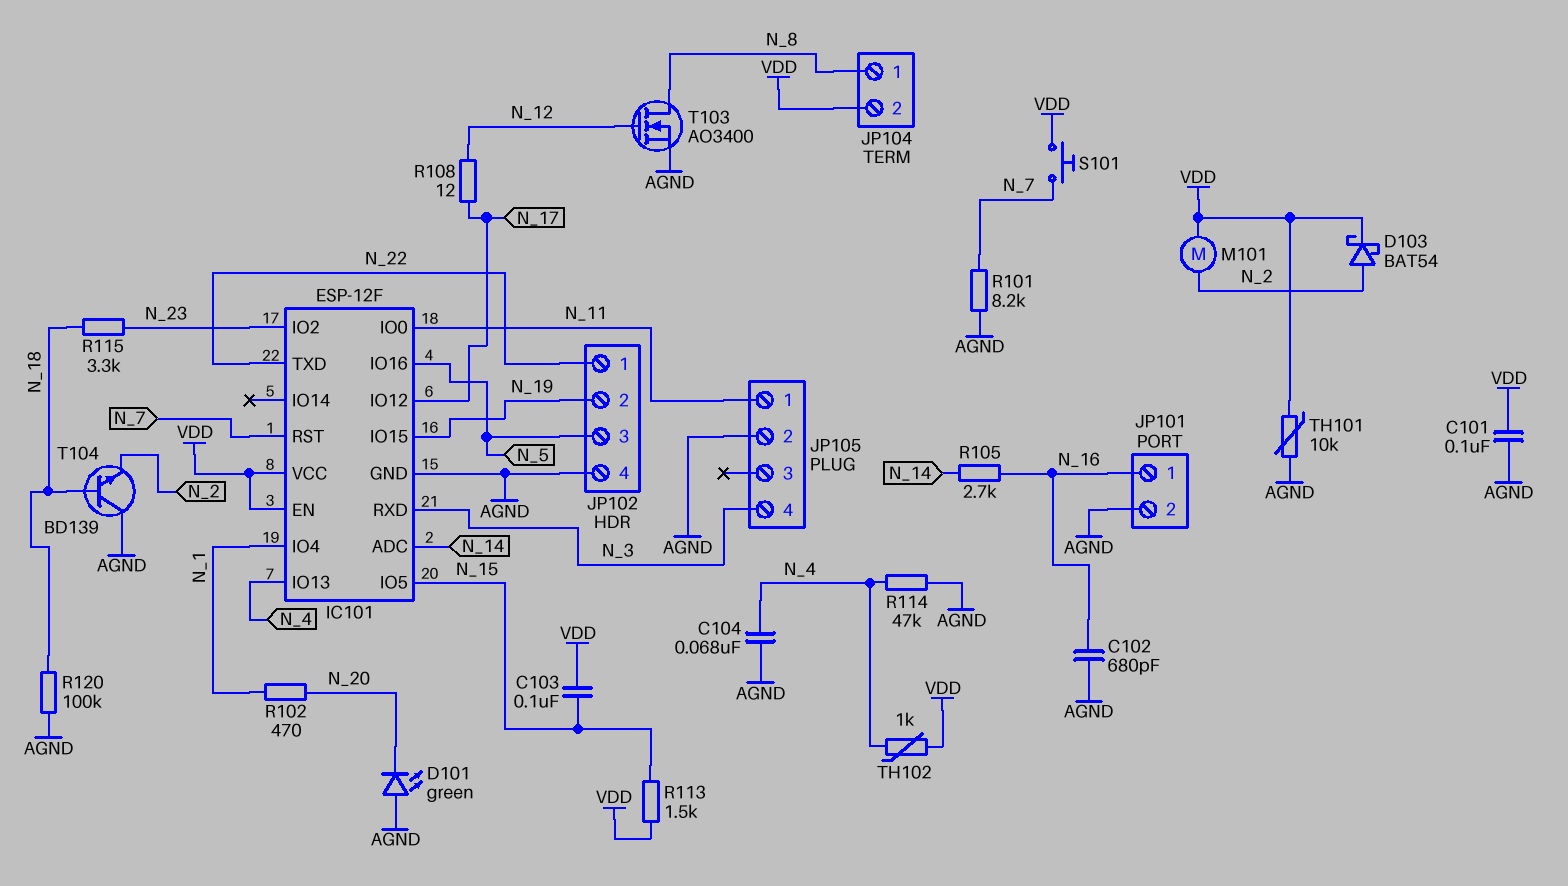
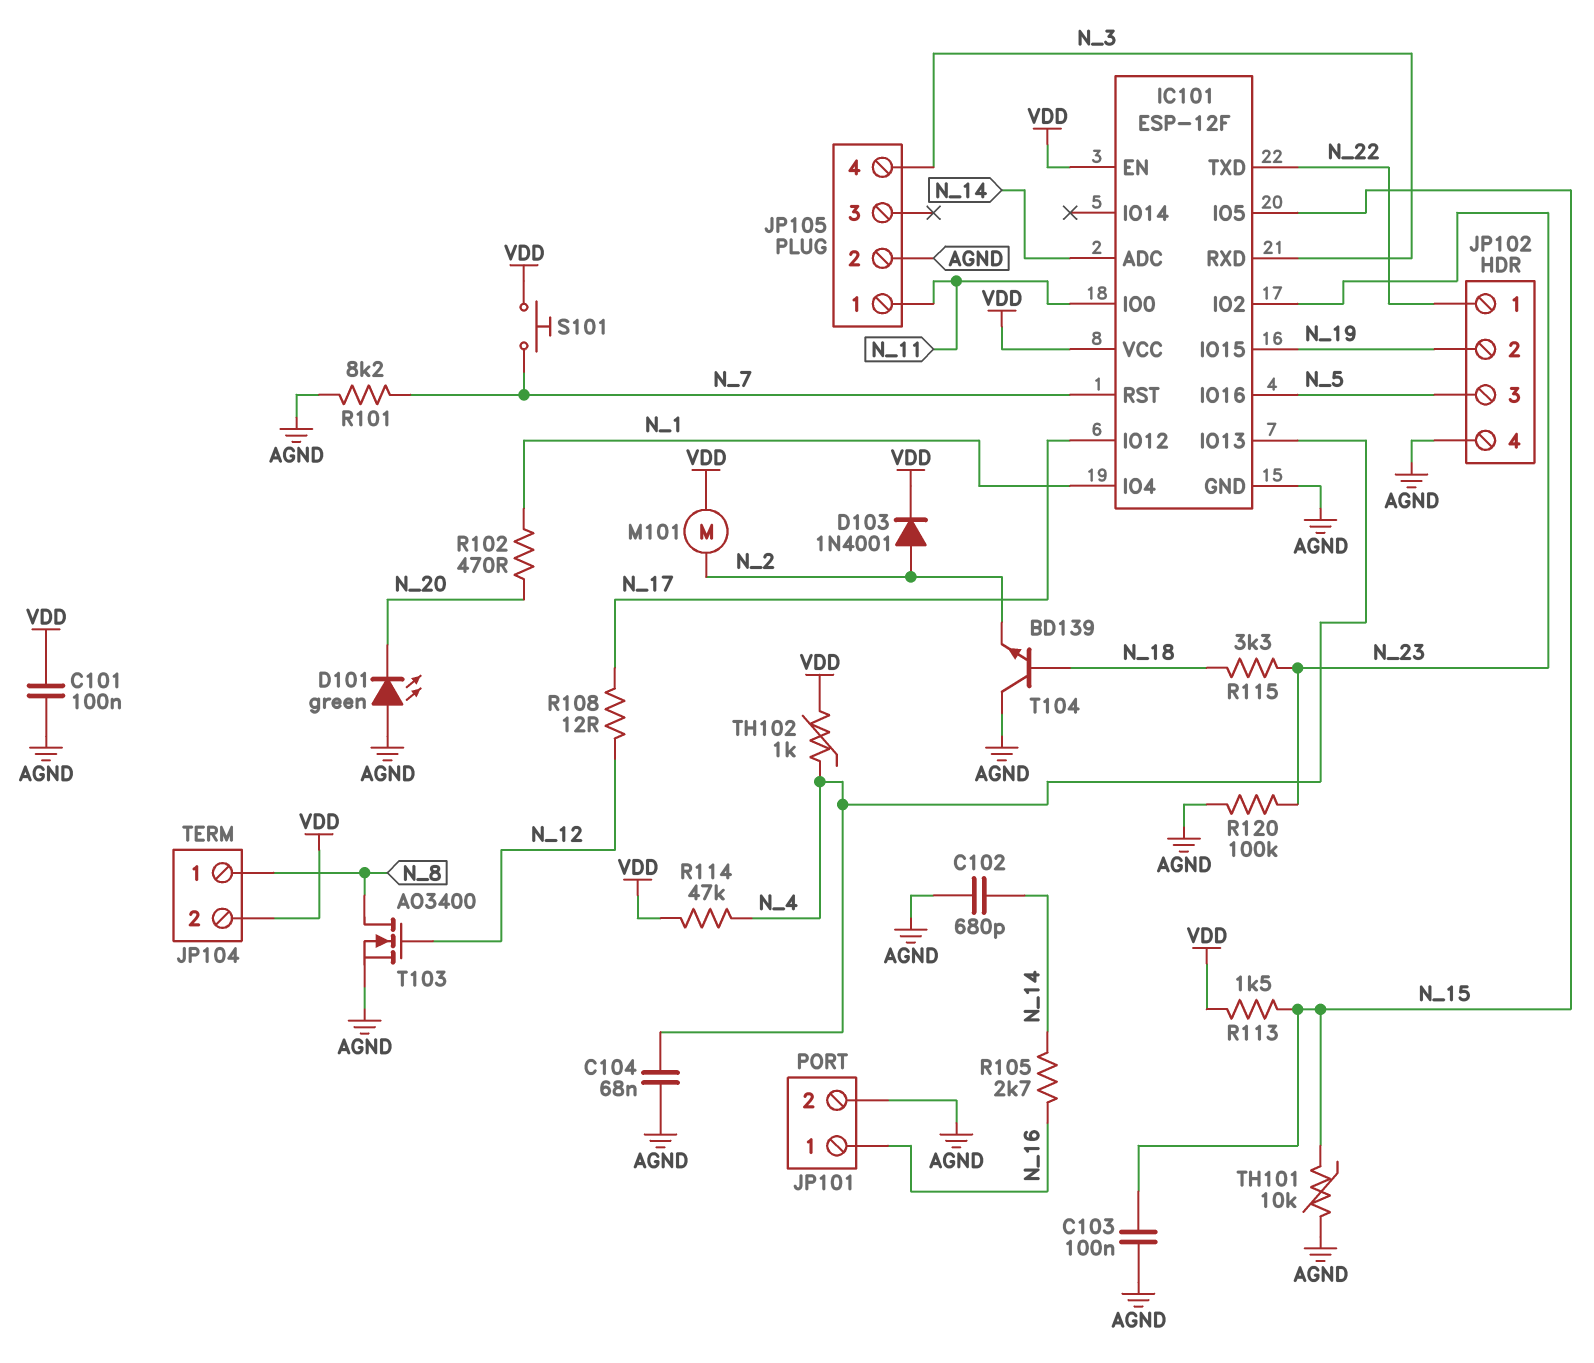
C102: 680pF (AGND, N_16) -> 680pF (AGND, N_14)
C103: 100nF (N_15, VDD) -> 100nF (AGND, N_15)
D103: schottky BAT54 (A N_2, K VDD) -> diode 1N4001 (A N_2, K VDD)
R114: 47k (AGND, N_4) -> 47k (N_4, VDD)
R120: 100k (AGND, N_18) -> 100k (AGND, N_23)
TH101: 10k (AGND, VDD) -> 10k (AGND, N_15)

